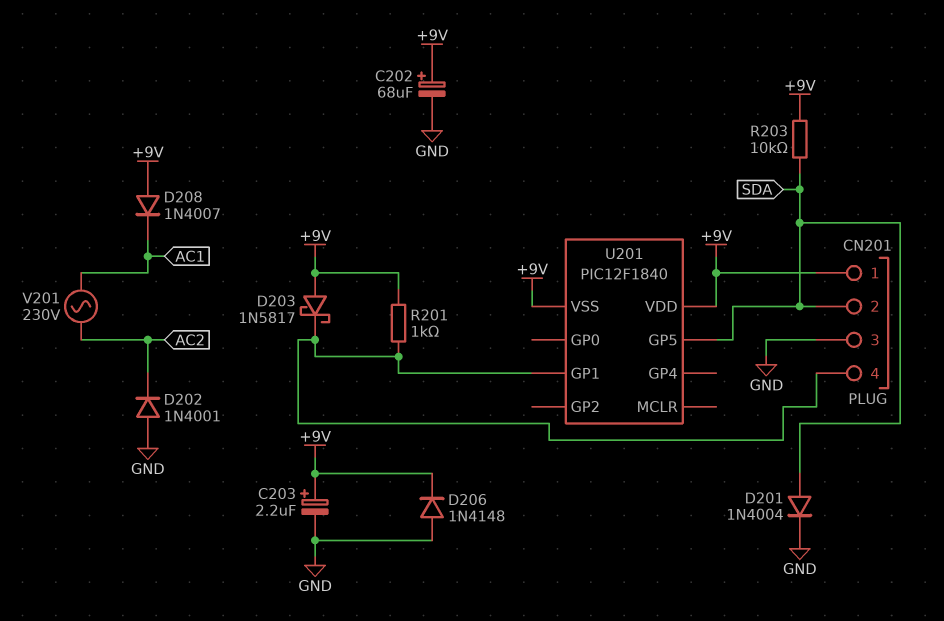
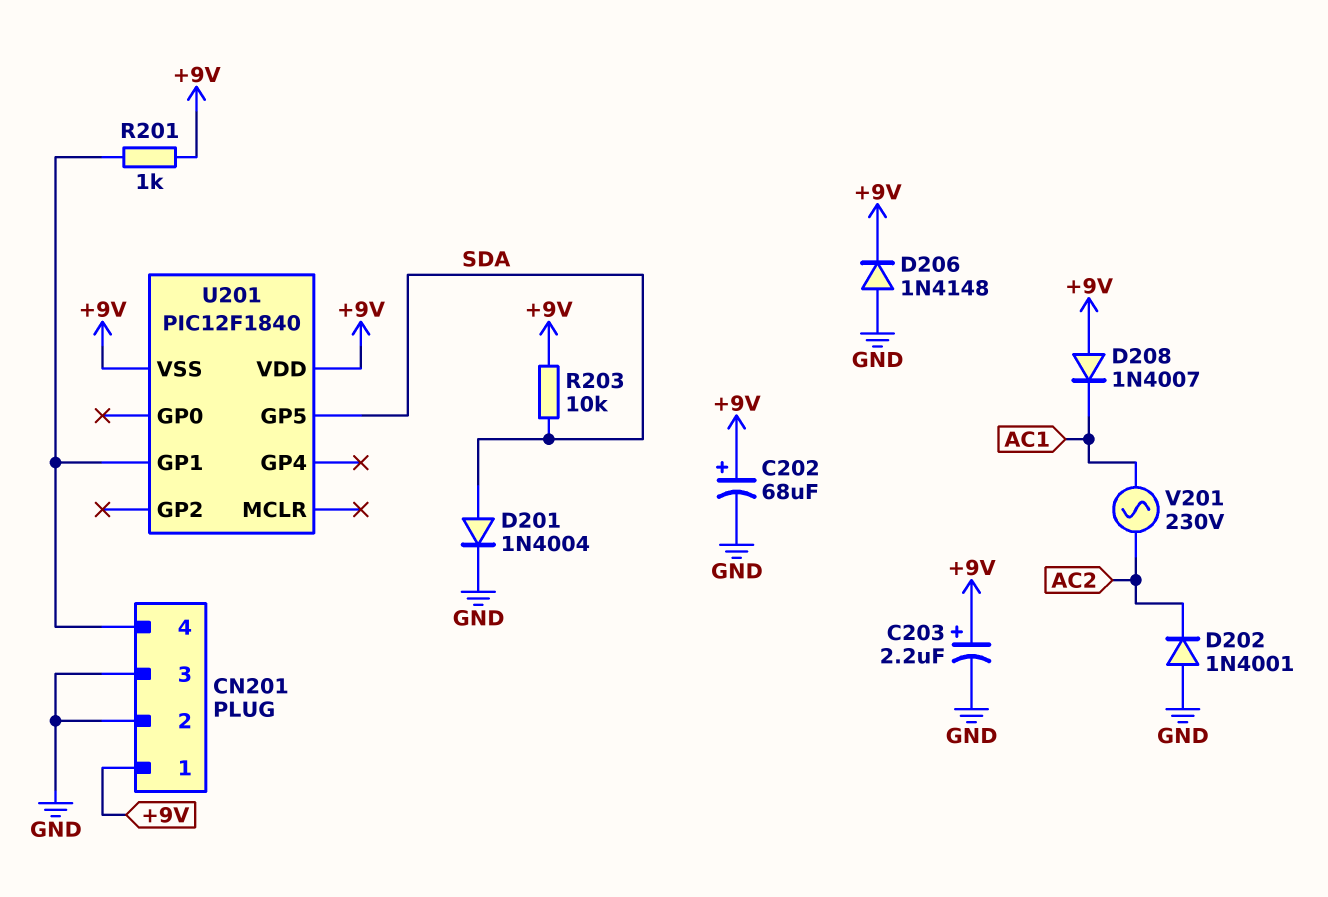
CN201 pin 2: SDA -> GND
D203: schottky 1N5817 (A +9V, K CN201/4) -> none

